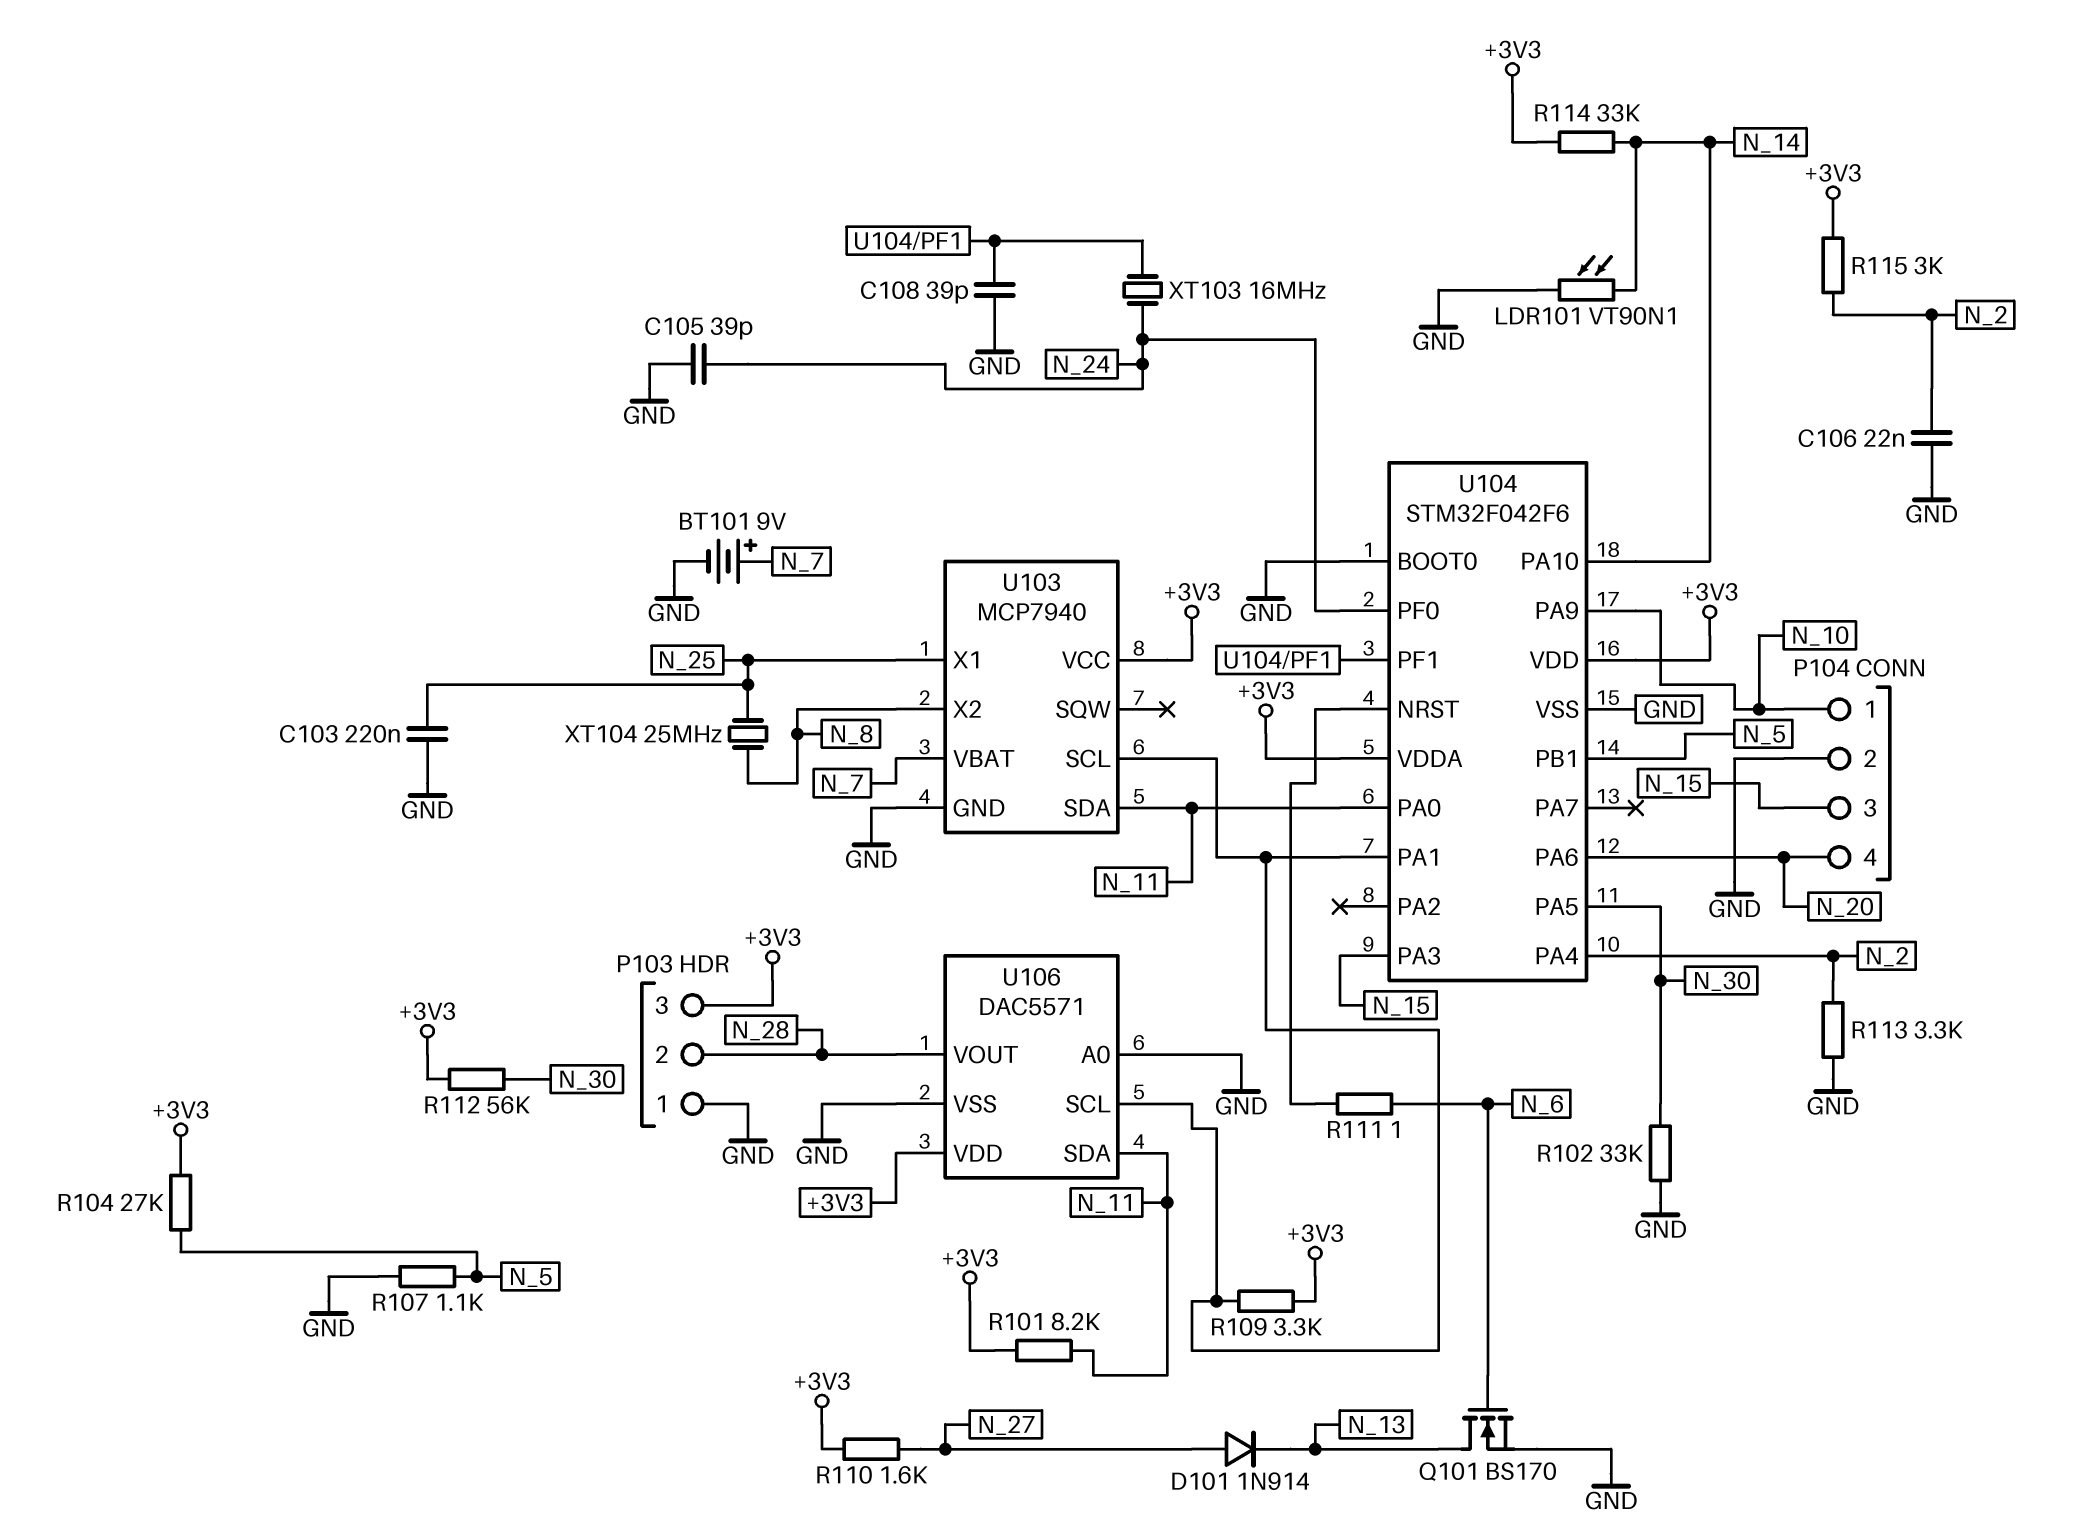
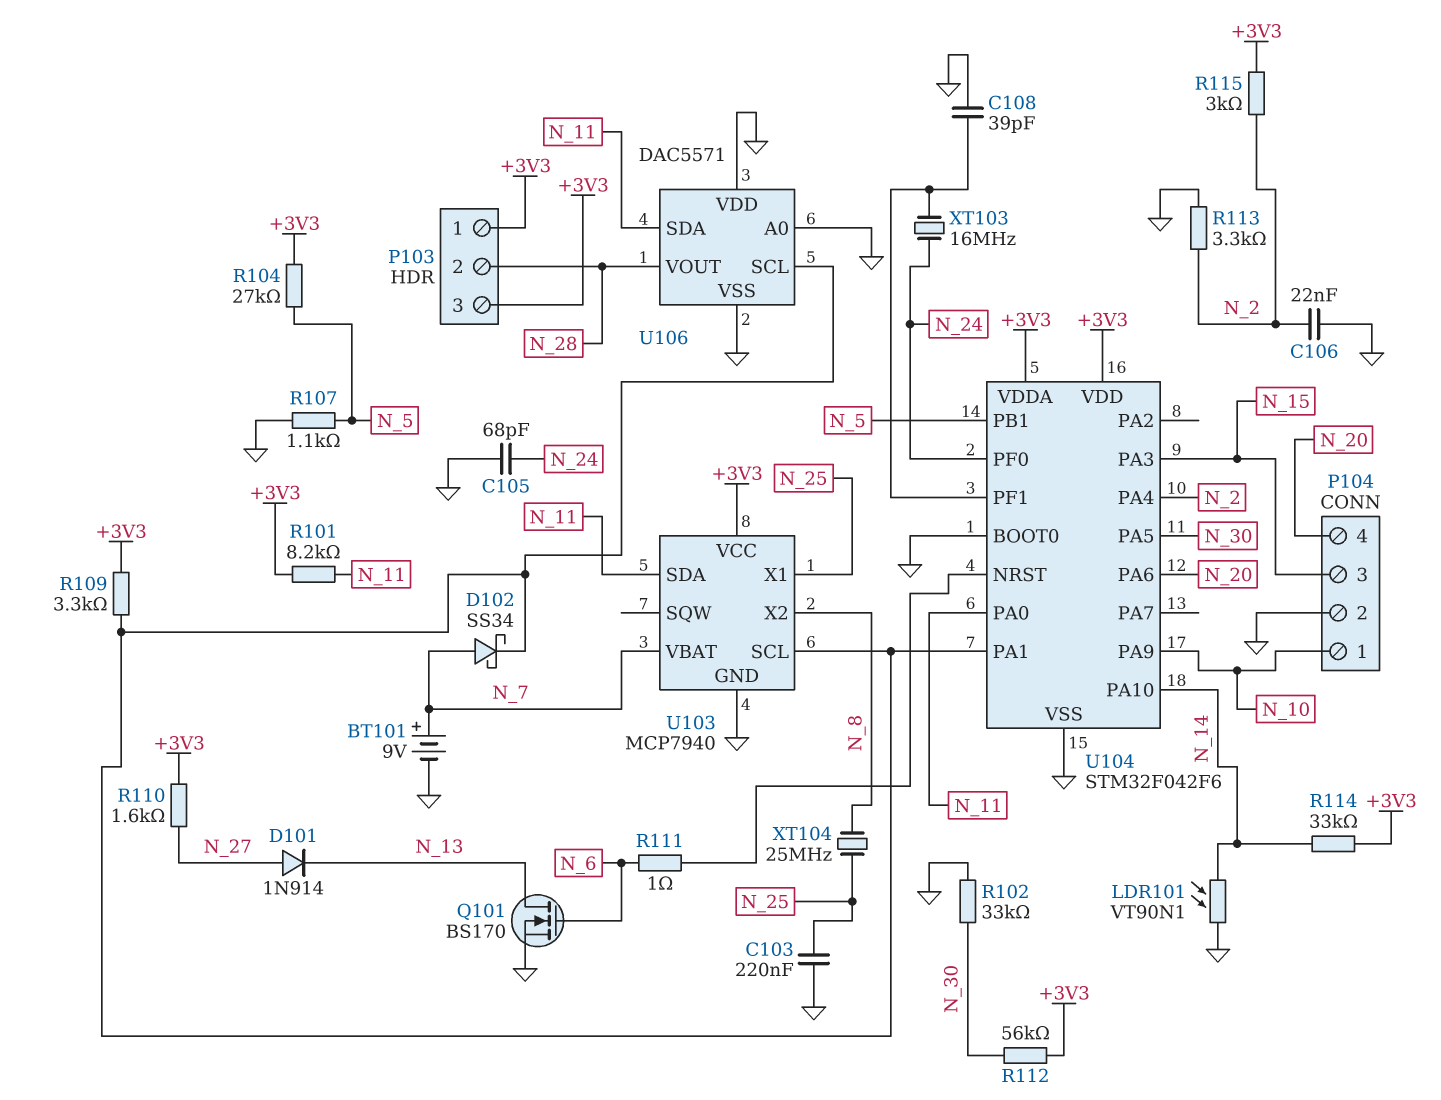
C105: 39pF (GND, N_24) -> 68pF (GND, N_24)
D102: none -> schottky SS34 (A N_7, K U103/SCL)
P103 pin 1: GND -> +3V3
U106 pin VDD: +3V3 -> GND

